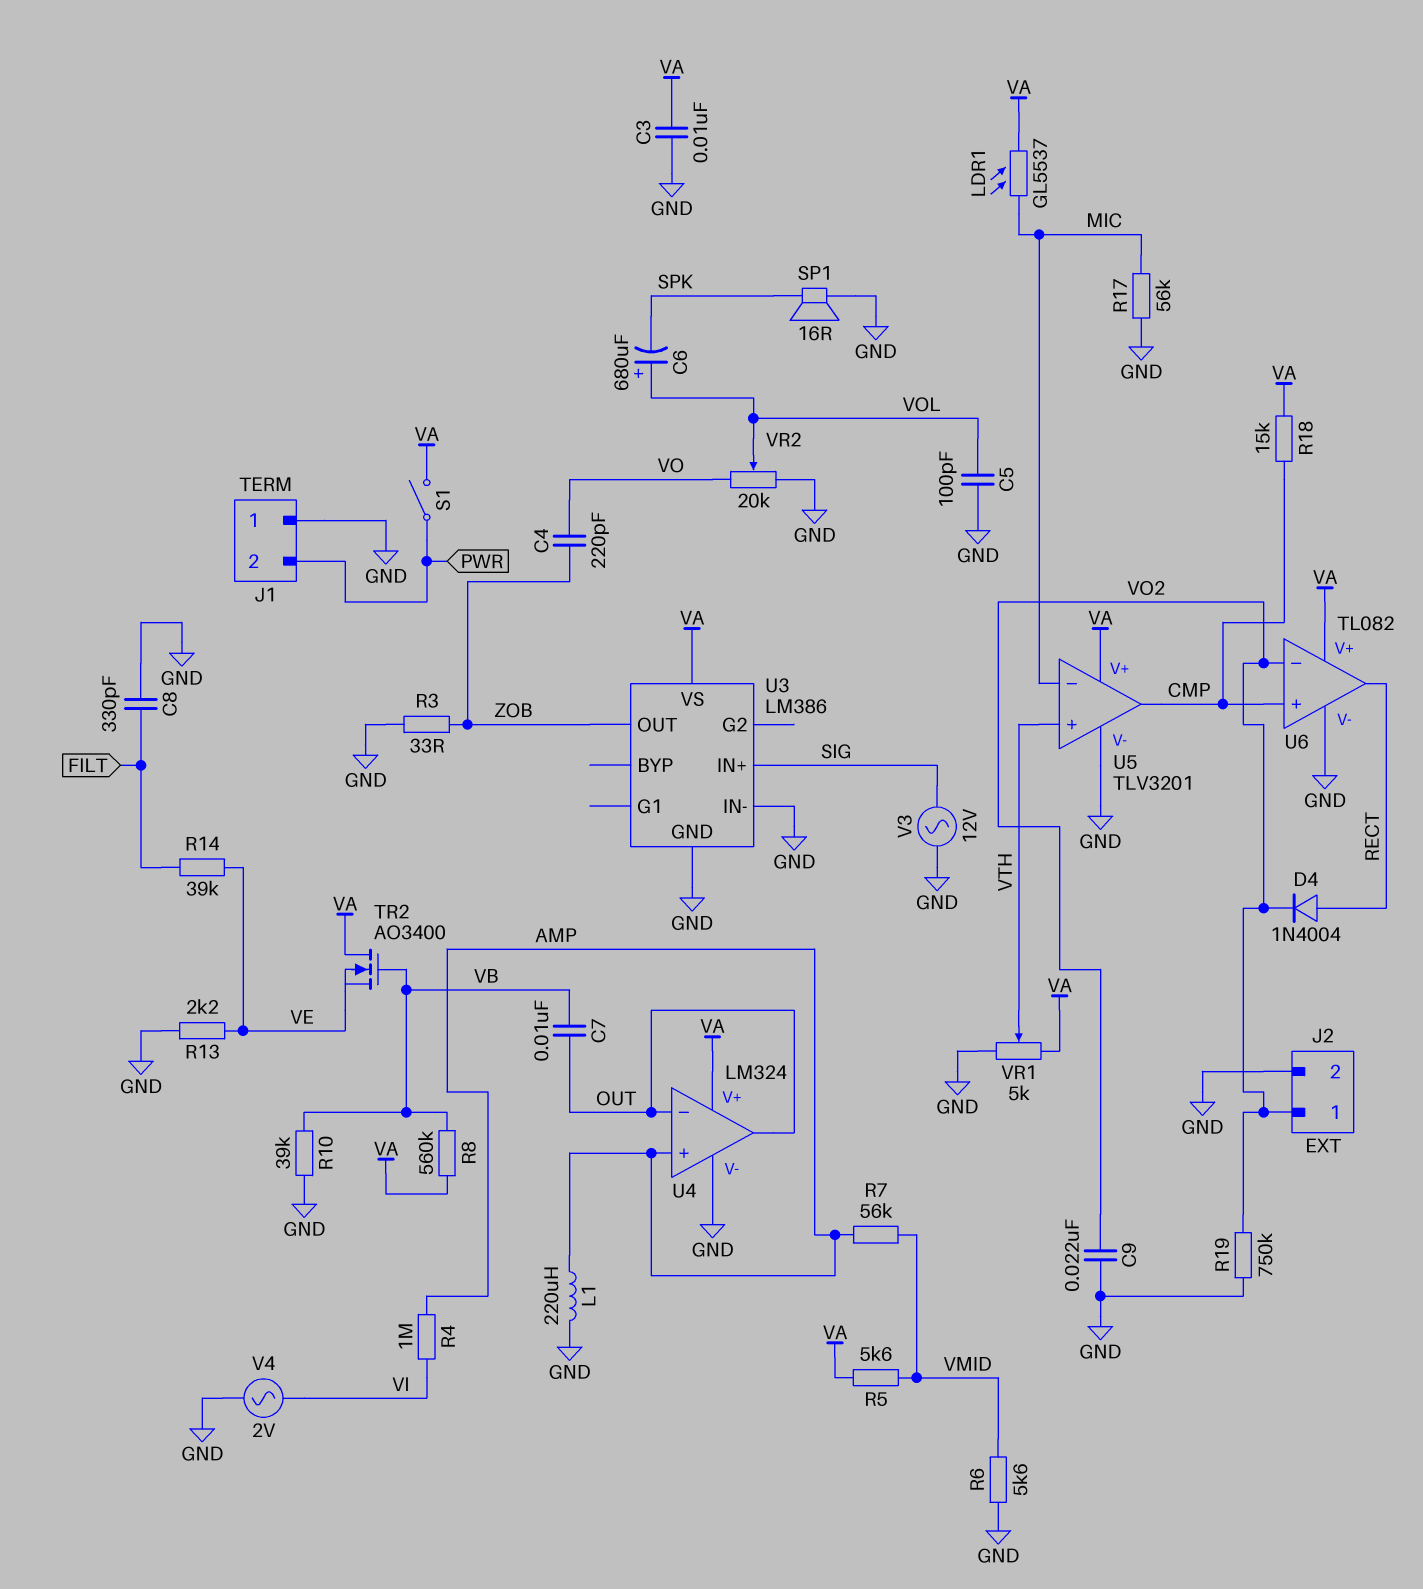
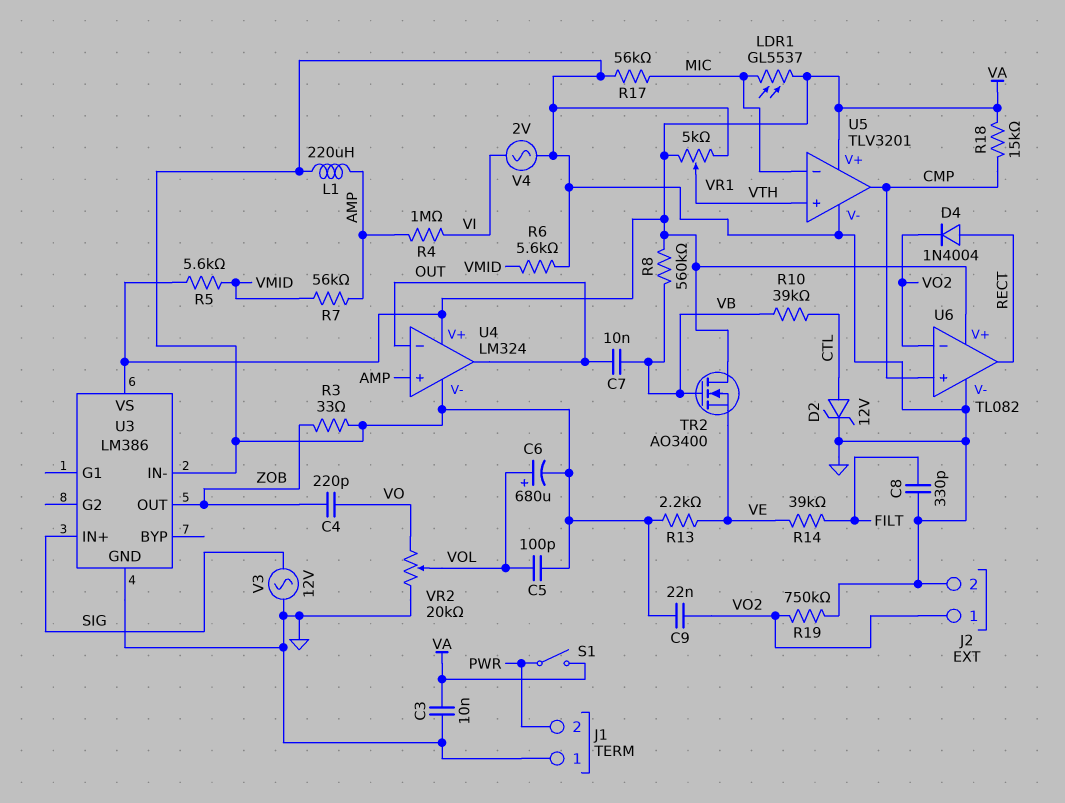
C6: 680uF (plus VOL, minus SPK) -> 680uF (plus VOL, minus GND)
D2: none -> zener 12V (A CTL, K GND)
R10: 39k (GND, VB) -> 39k (CTL, VB)
SP1: speaker 16R (GND, SPK) -> none

